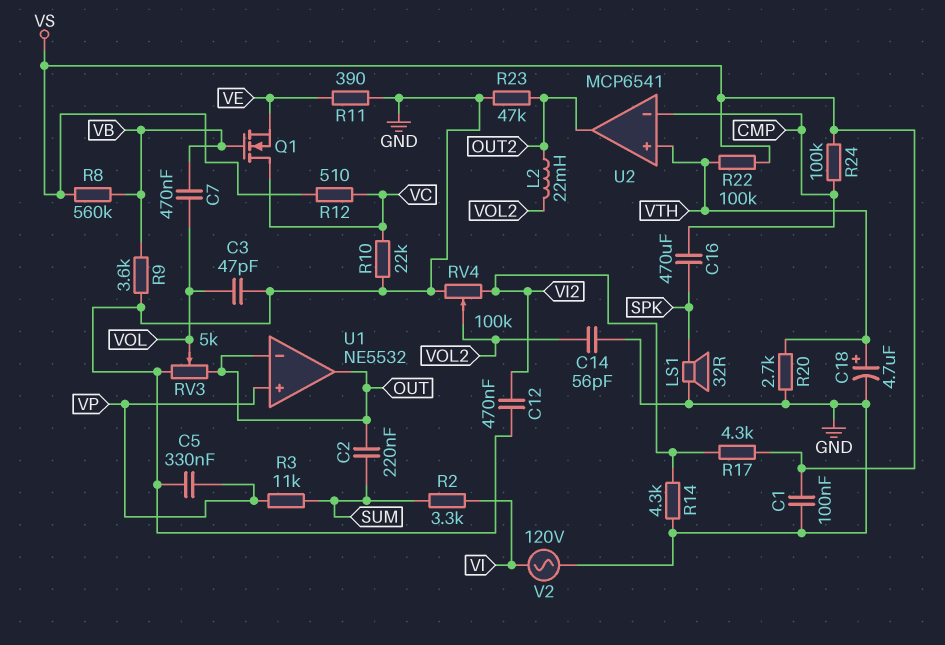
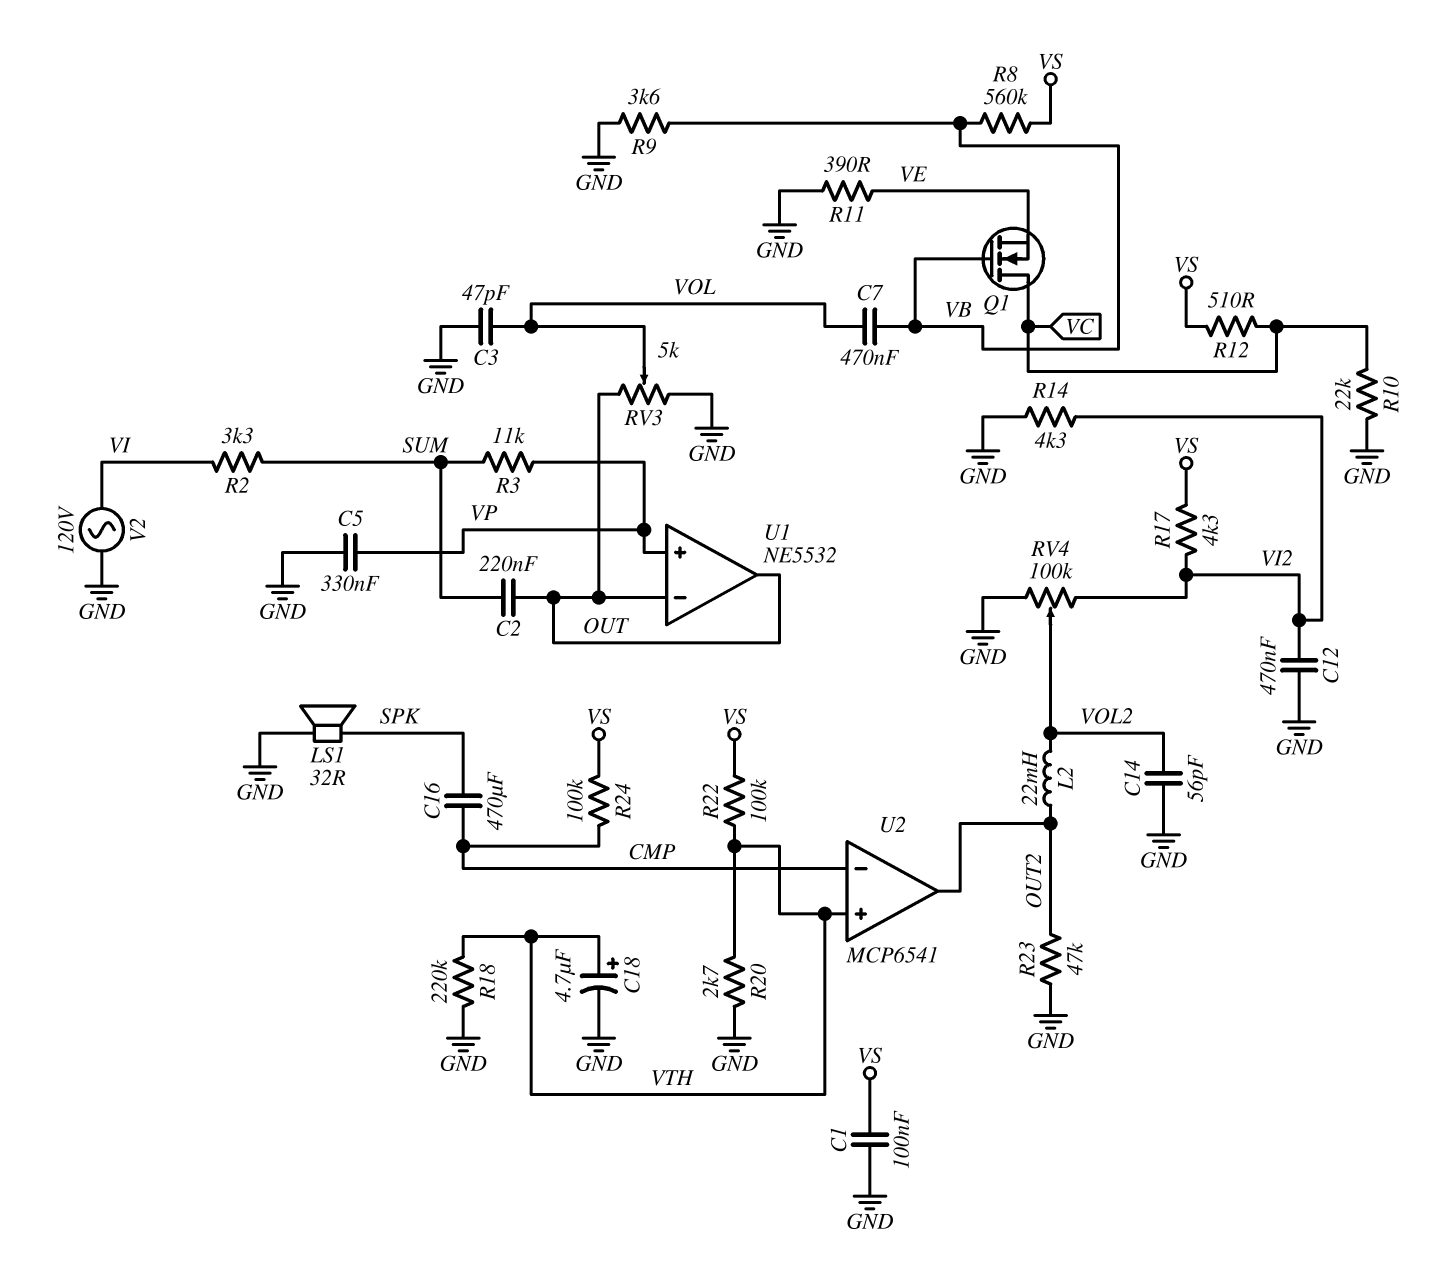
R18: none -> 220k (GND, VTH)

